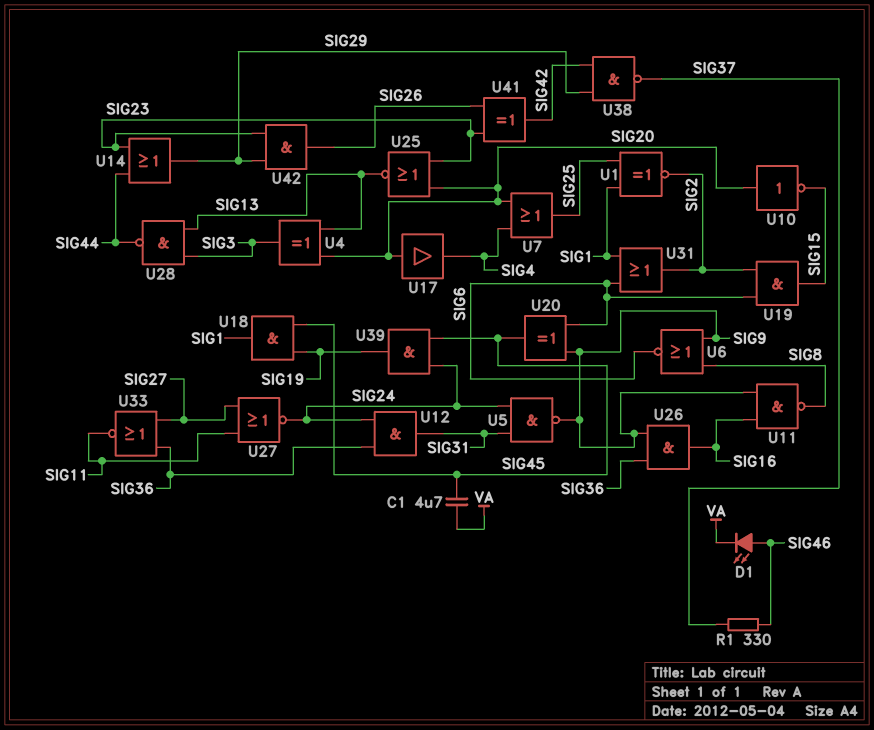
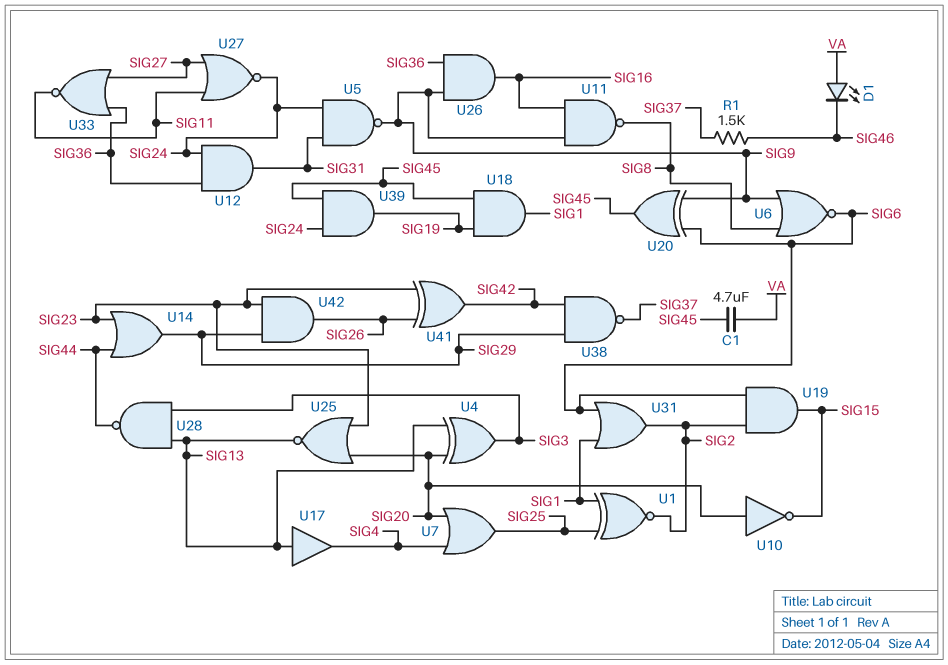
D1: LED (A SIG46, K VA) -> LED (A VA, K SIG46)
R1: 330 (SIG37, SIG46) -> 1.5k (SIG37, SIG46)
U17: buffer (in SIG20, out SIG4) -> buffer (in SIG13, out SIG4)

